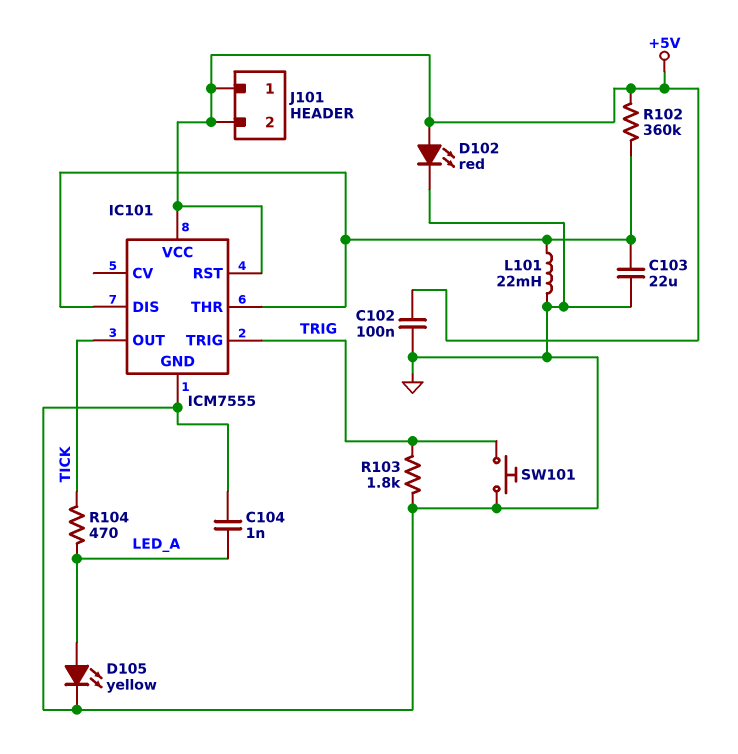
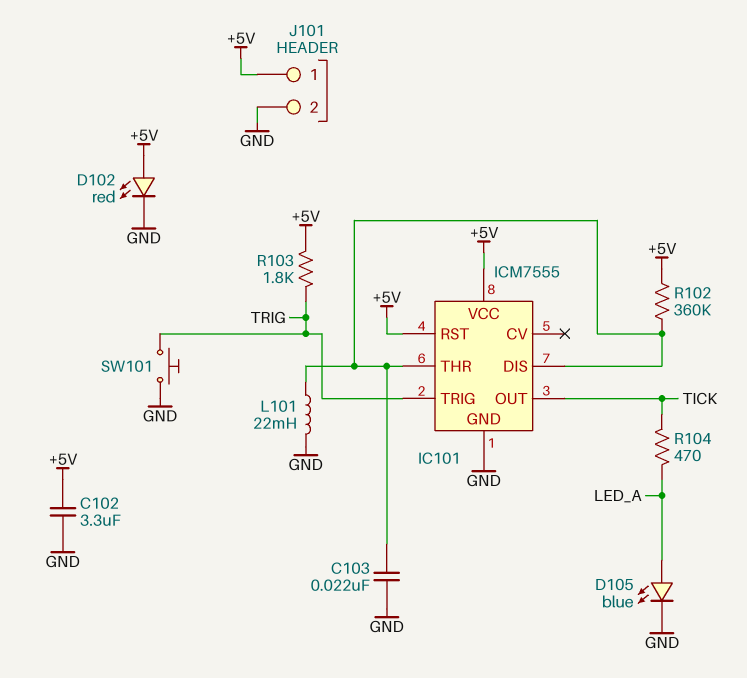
C102: 100nF (+5V, GND) -> 3.3uF (+5V, GND)
C103: 22uF (GND, IC101/DIS) -> 22nF (GND, IC101/DIS)
C104: 1nF (GND, LED_A) -> none
D105: LED yellow (A LED_A, K GND) -> LED blue (A LED_A, K GND)
J101 pin 2: +5V -> GND
R103: 1.8k (GND, TRIG) -> 1.8k (+5V, TRIG)

